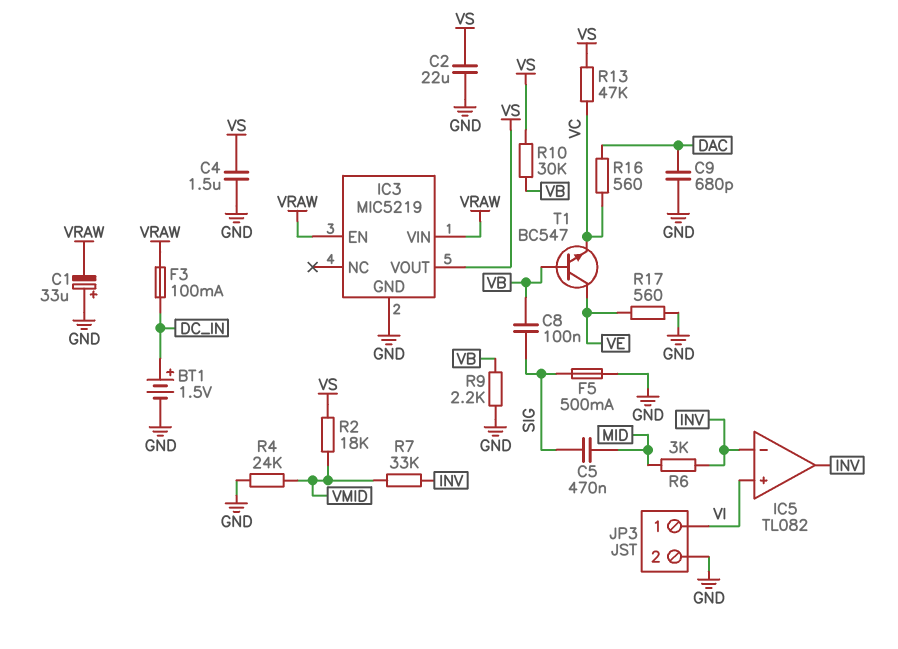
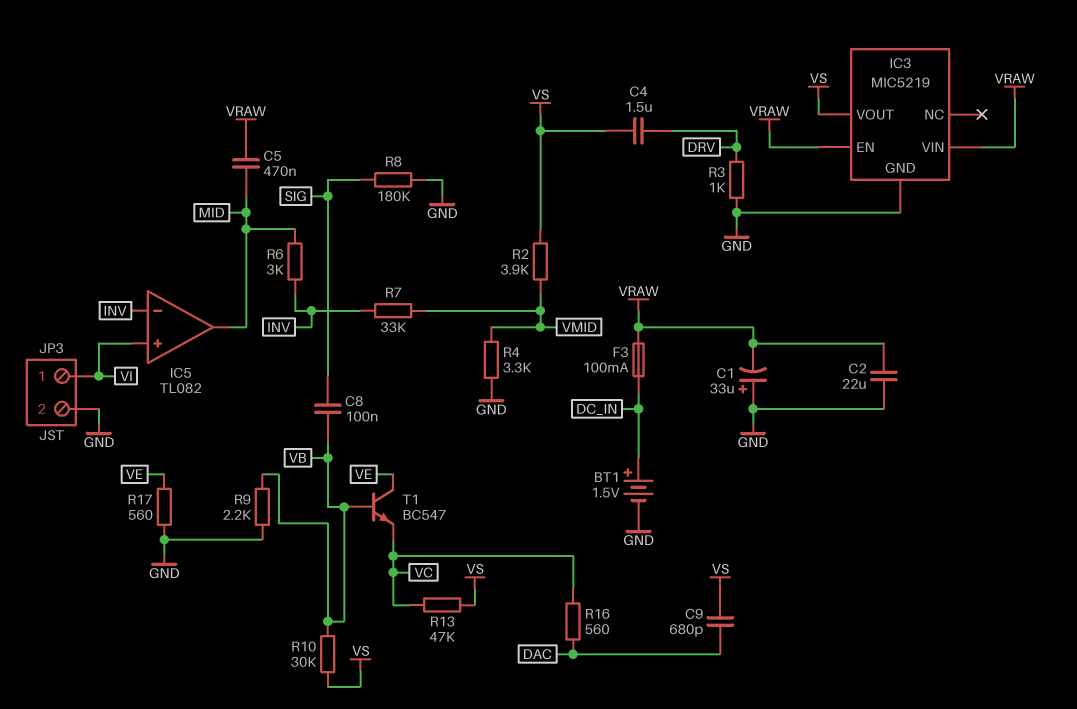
C2: 22uF (GND, VS) -> 22uF (GND, VRAW)
C4: 1.5uF (GND, VS) -> 1.5uF (DRV, VS)
C5: 470nF (MID, SIG) -> 470nF (MID, VRAW)
C9: 680pF (DAC, GND) -> 680pF (DAC, VS)
F5: 500mA (GND, SIG) -> none
IC5 pin out: INV -> MID
R2: 18k (VMID, VS) -> 3.9k (VMID, VS)
R3: none -> 1k (DRV, GND)
R4: 24k (GND, VMID) -> 3.3k (GND, VMID)
R8: none -> 180k (GND, SIG)

